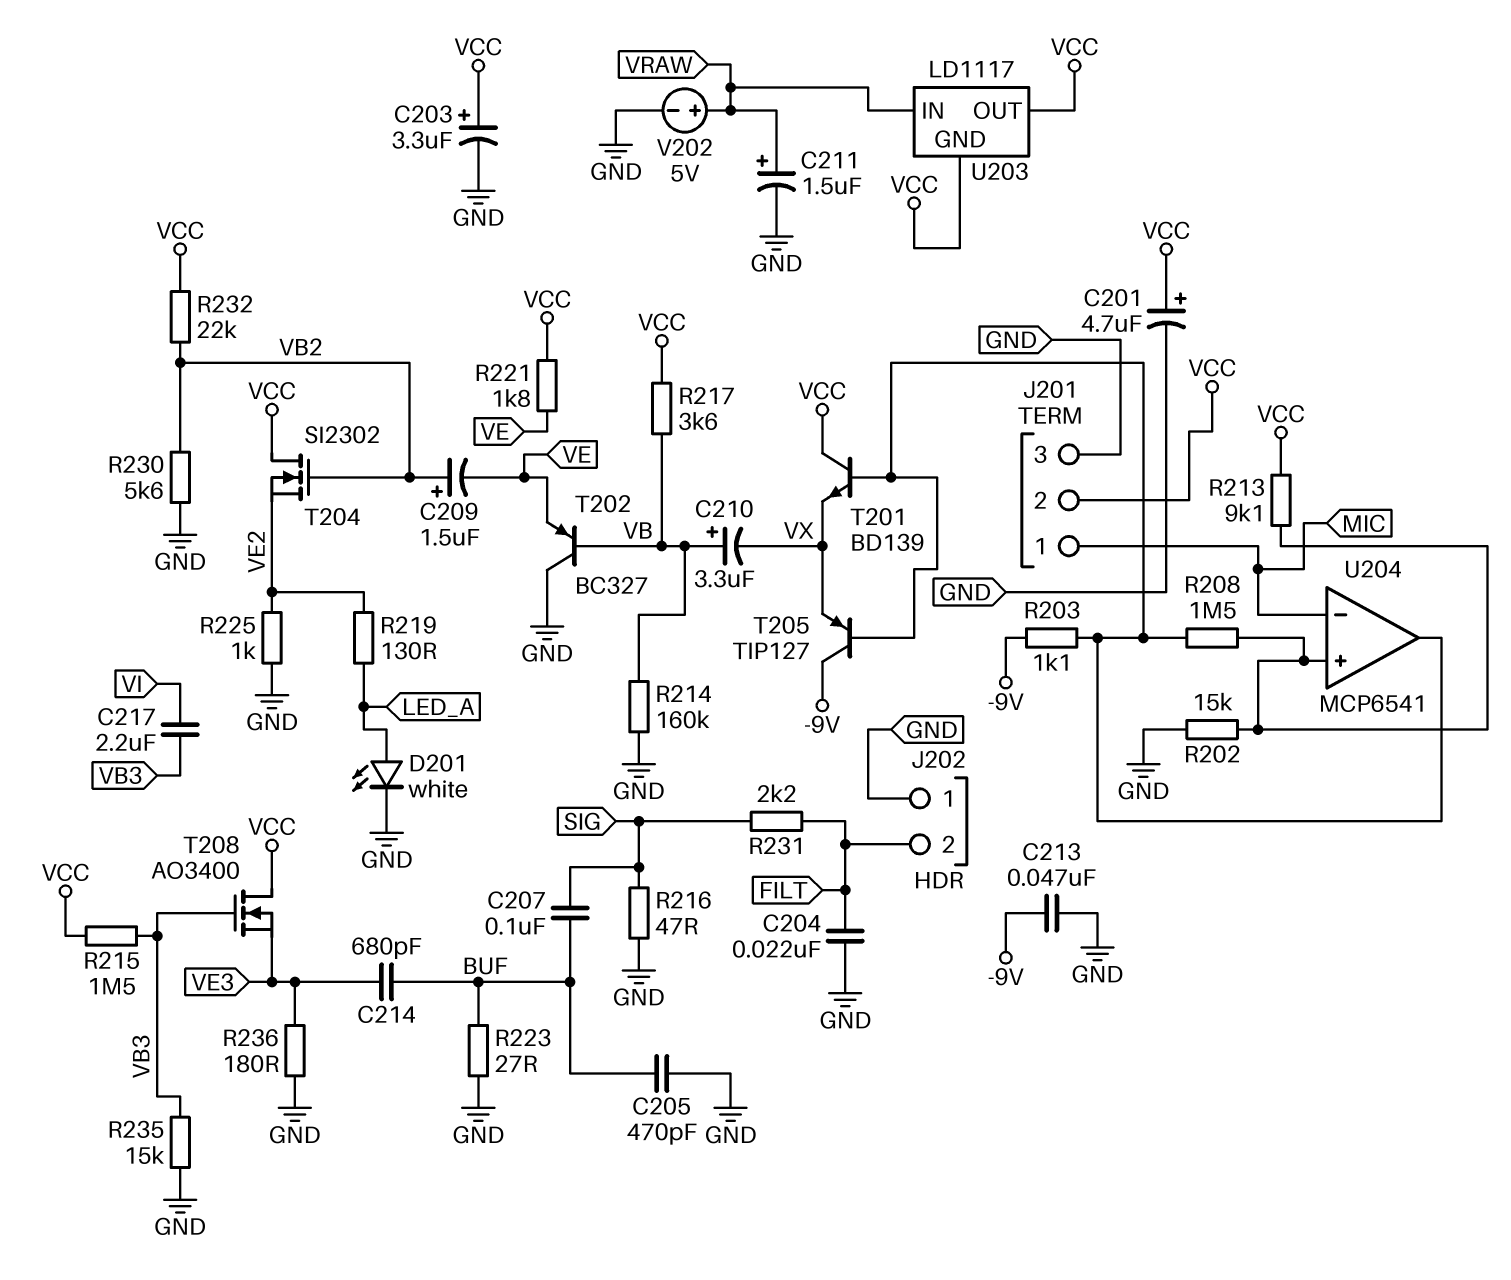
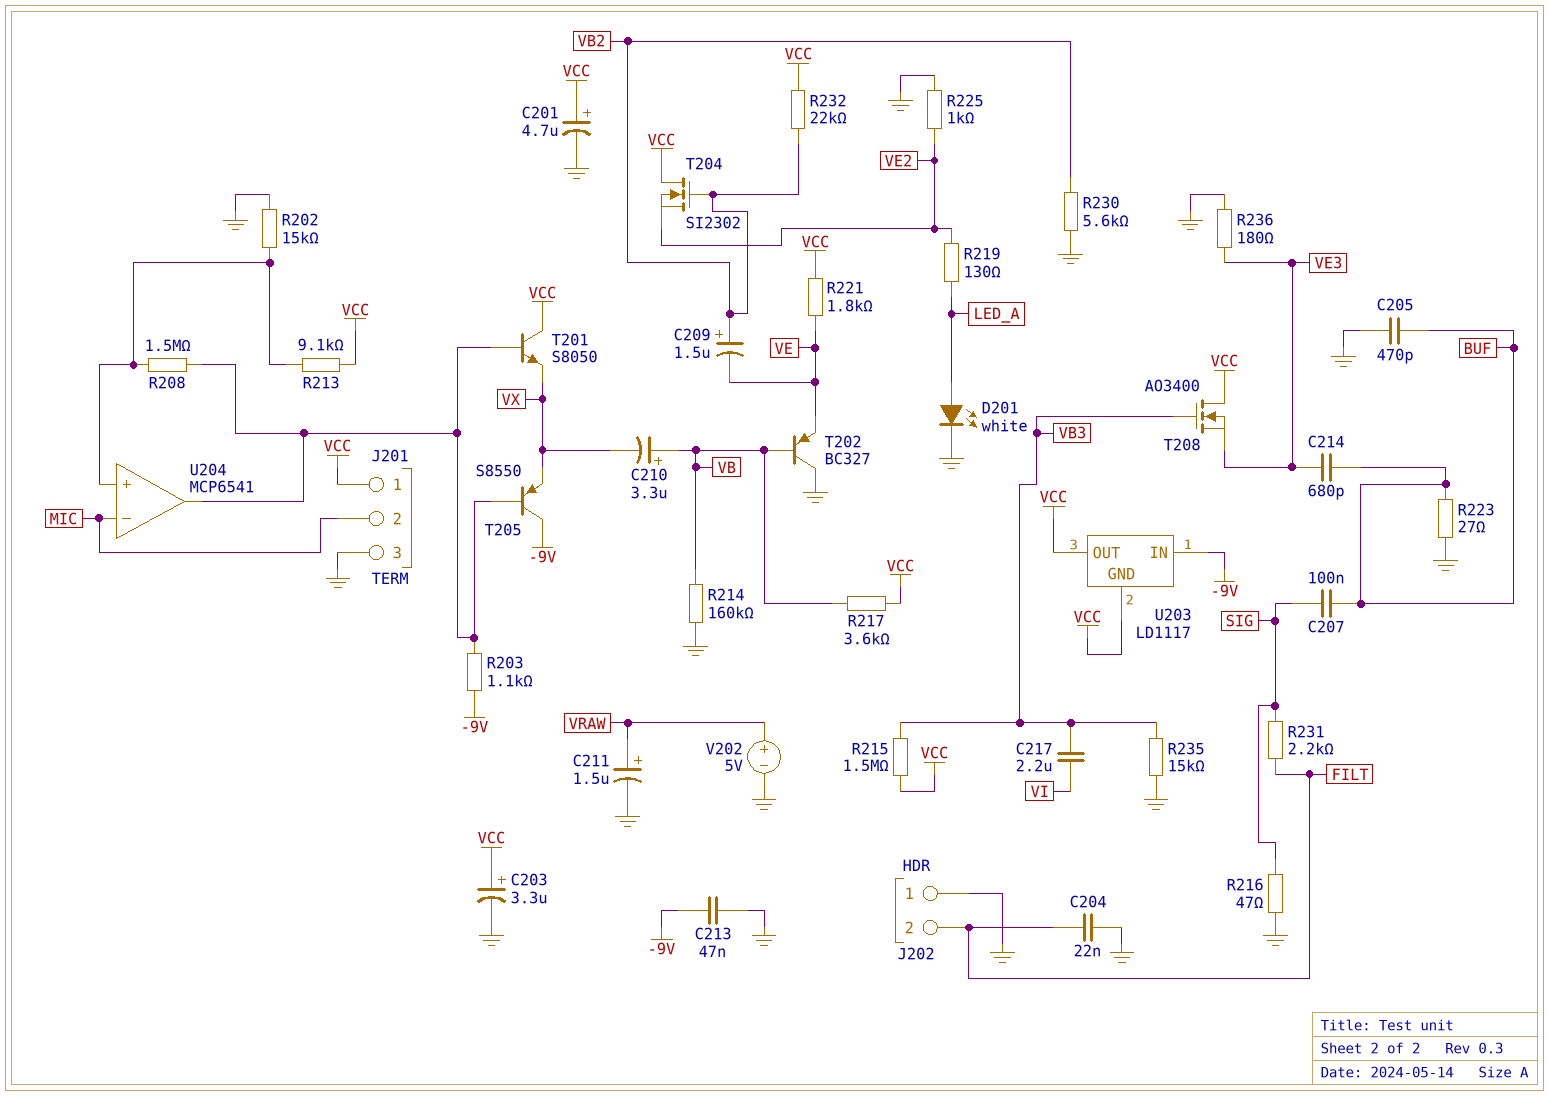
J201 pin 1: MIC -> VCC
J201 pin 2: VCC -> MIC
T201: NPN BD139 (B U204/out, C VCC, E VX) -> NPN S8050 (B U204/out, C VCC, E VX)
T205: PNP TIP127 (B U204/out, C -9V, E VX) -> PNP S8550 (B U204/out, C -9V, E VX)
U203 pin IN: VRAW -> -9V

